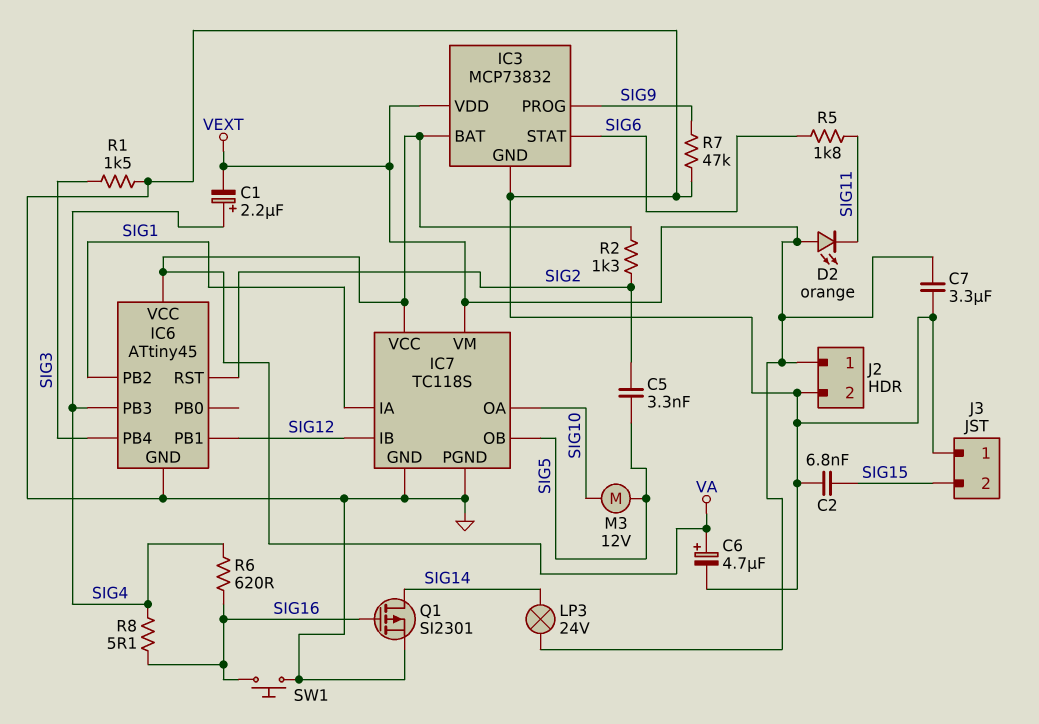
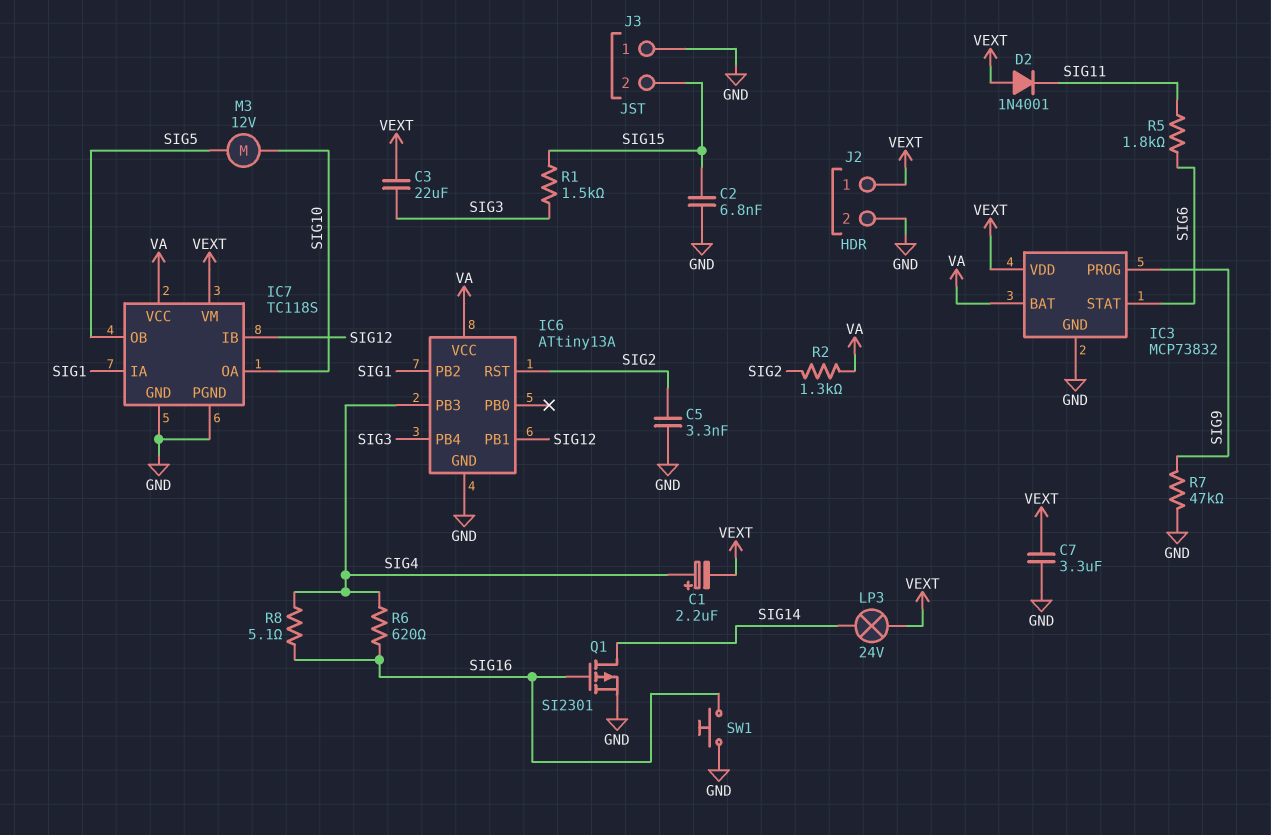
C3: none -> 22uF (SIG3, VEXT)
C5: 3.3nF (SIG2, SIG5) -> 3.3nF (GND, SIG2)
C6: 4.7uF (plus VA, minus GND) -> none
D2: LED orange (A VEXT, K SIG11) -> diode 1N4001 (A VEXT, K SIG11)
IC6: ATtiny45 -> ATtiny13A
R1: 1.5k (GND, SIG3) -> 1.5k (SIG3, SIG15)

